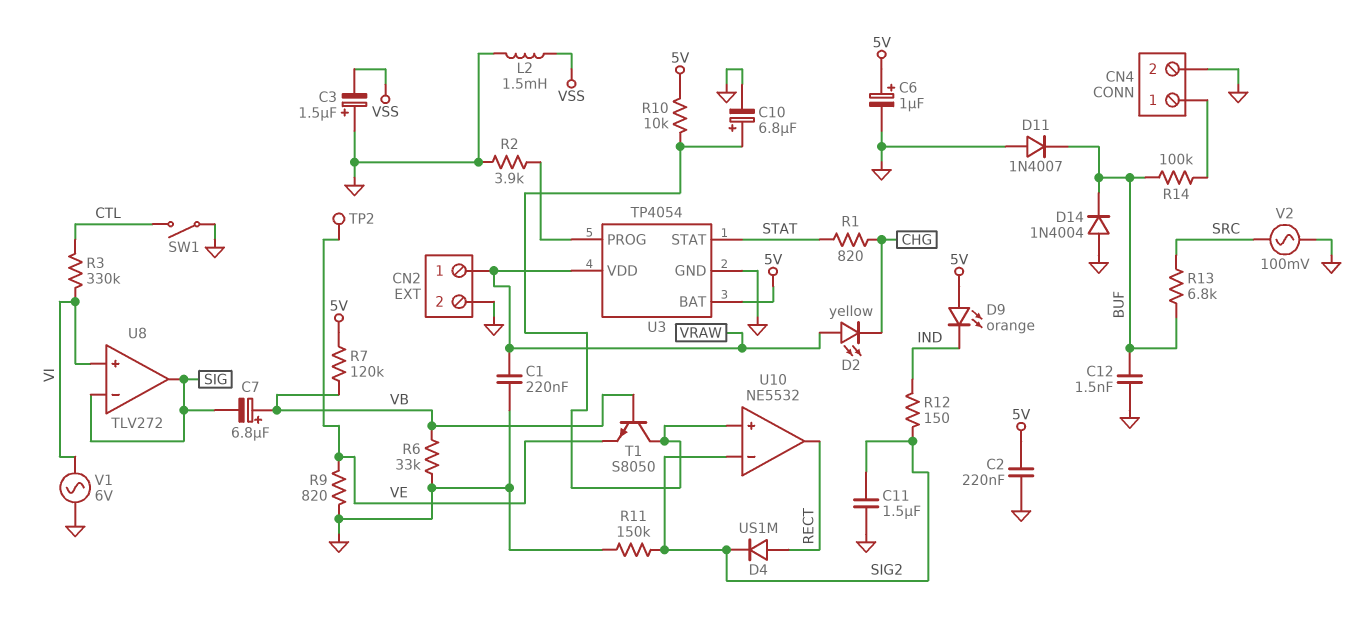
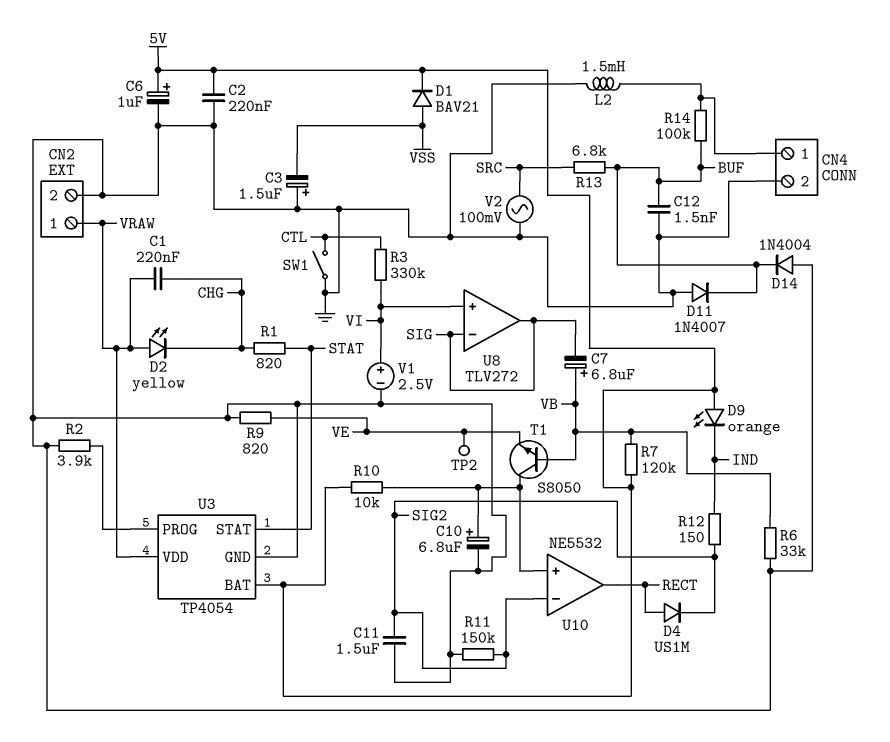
C1: 220nF (GND, VRAW) -> 220nF (CHG, VRAW)
D1: none -> diode BAV21 (A VSS, K 5V)
L2: 1.5mH (GND, VSS) -> 1.5mH (CN4/1, GND)
V1: AC 6V (GND, VI) -> 2.5V (plus VI, minus GND)

